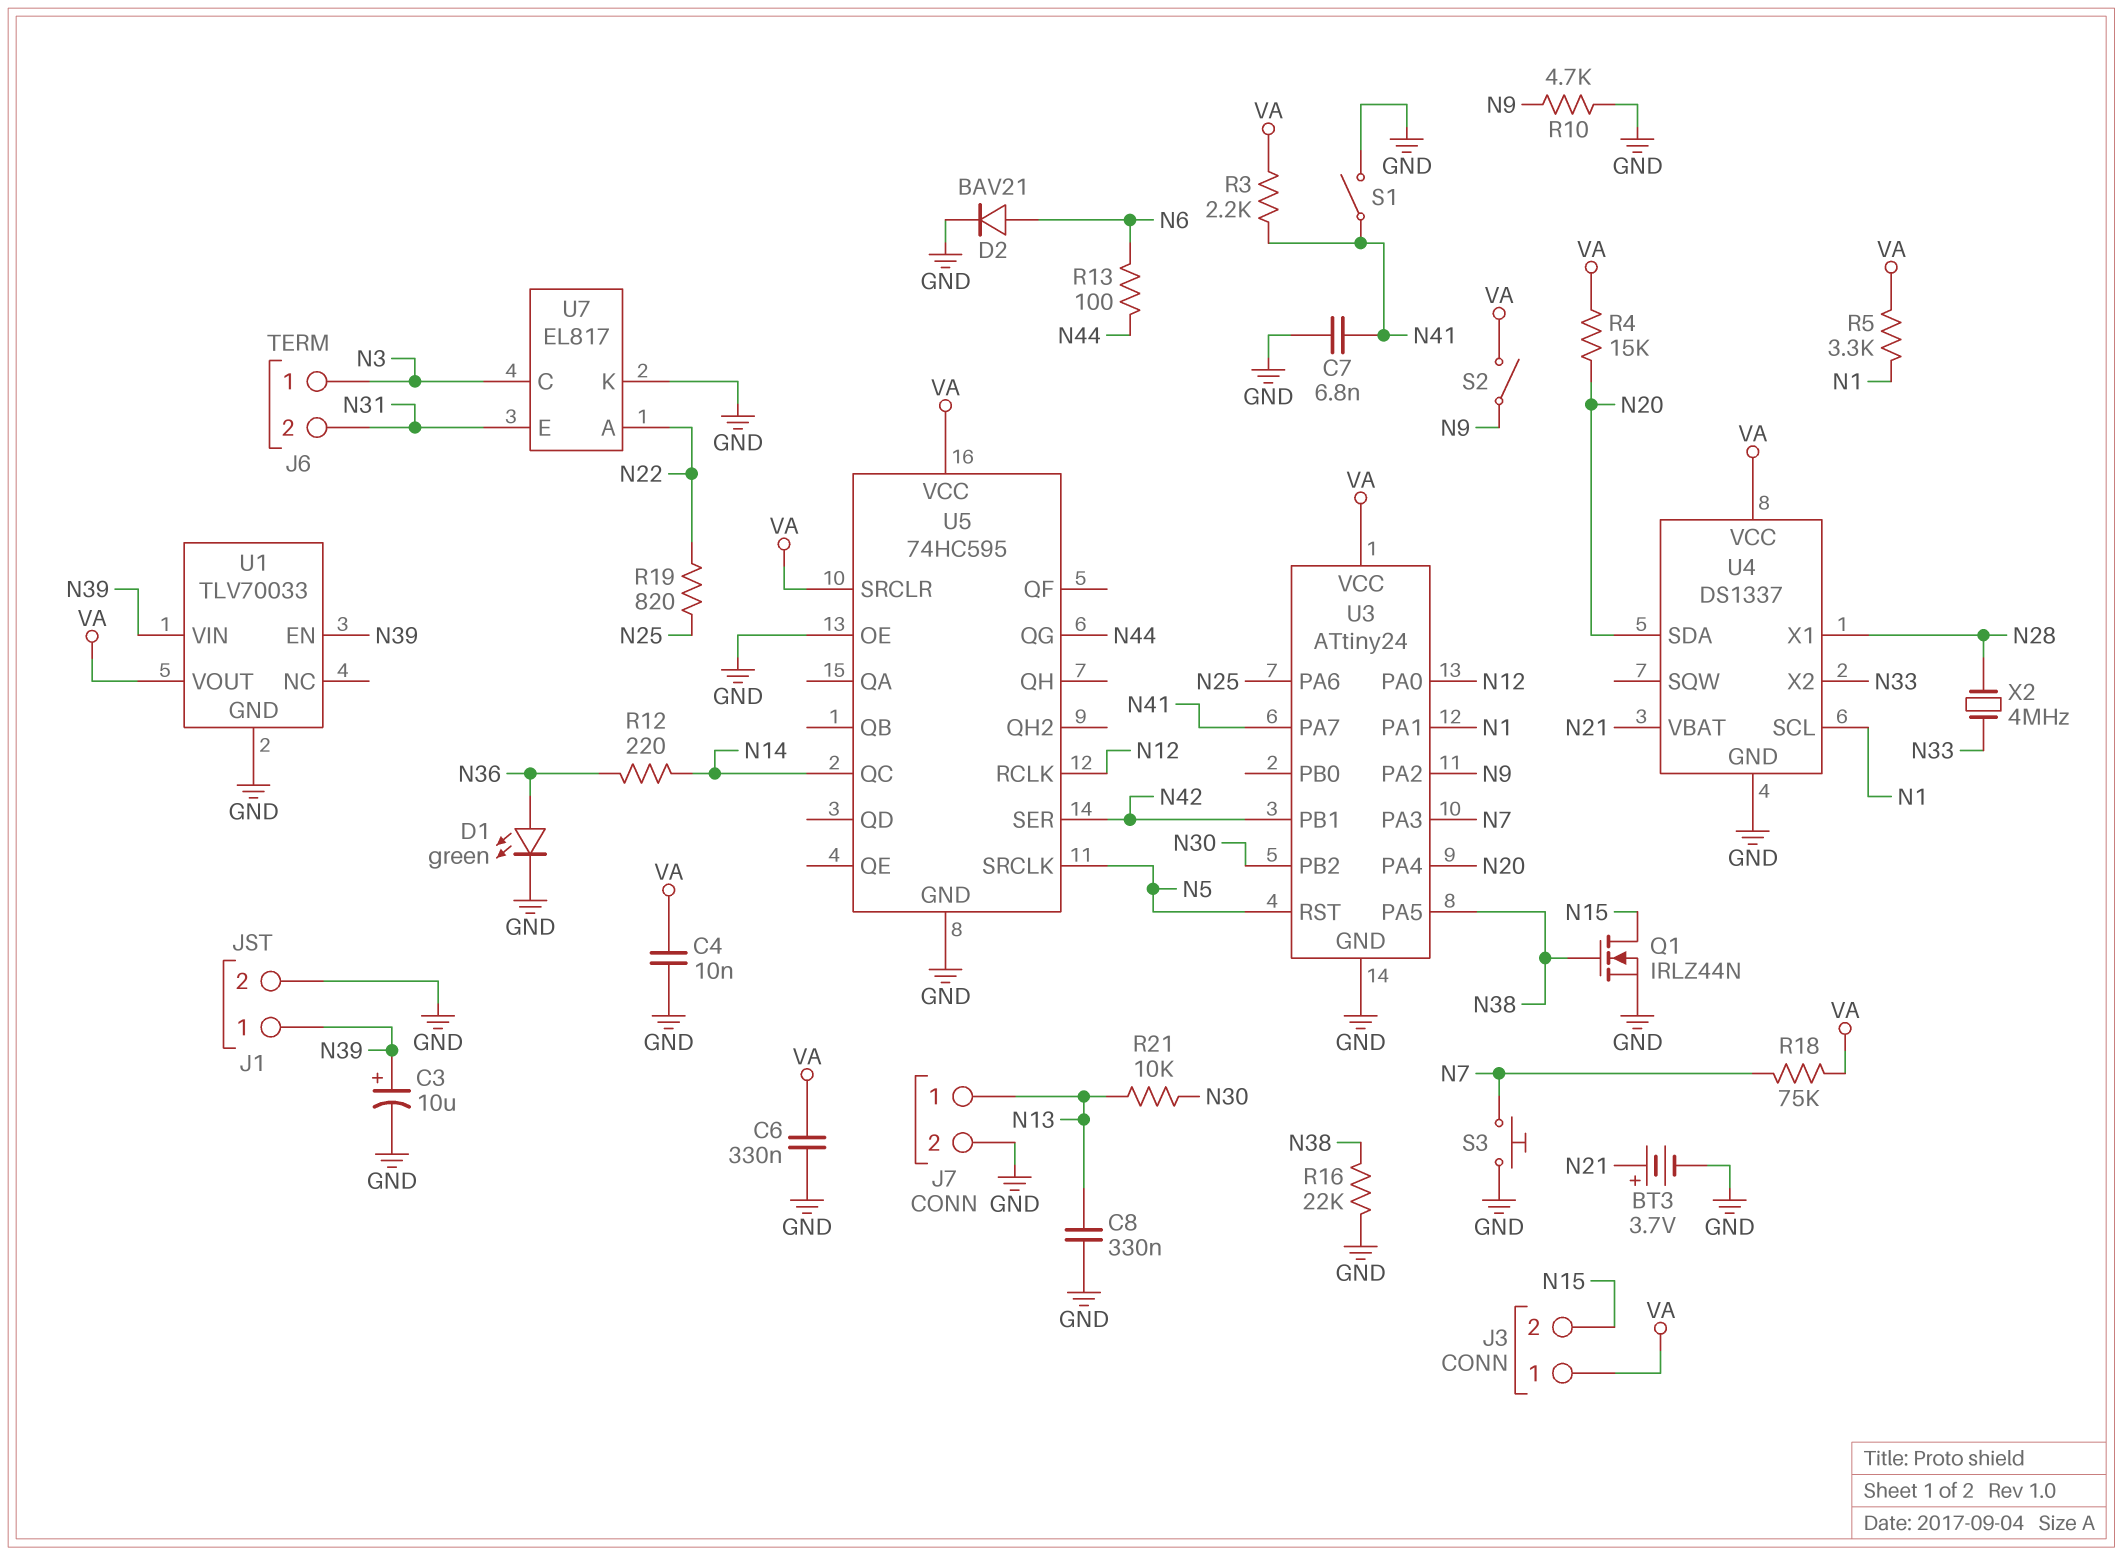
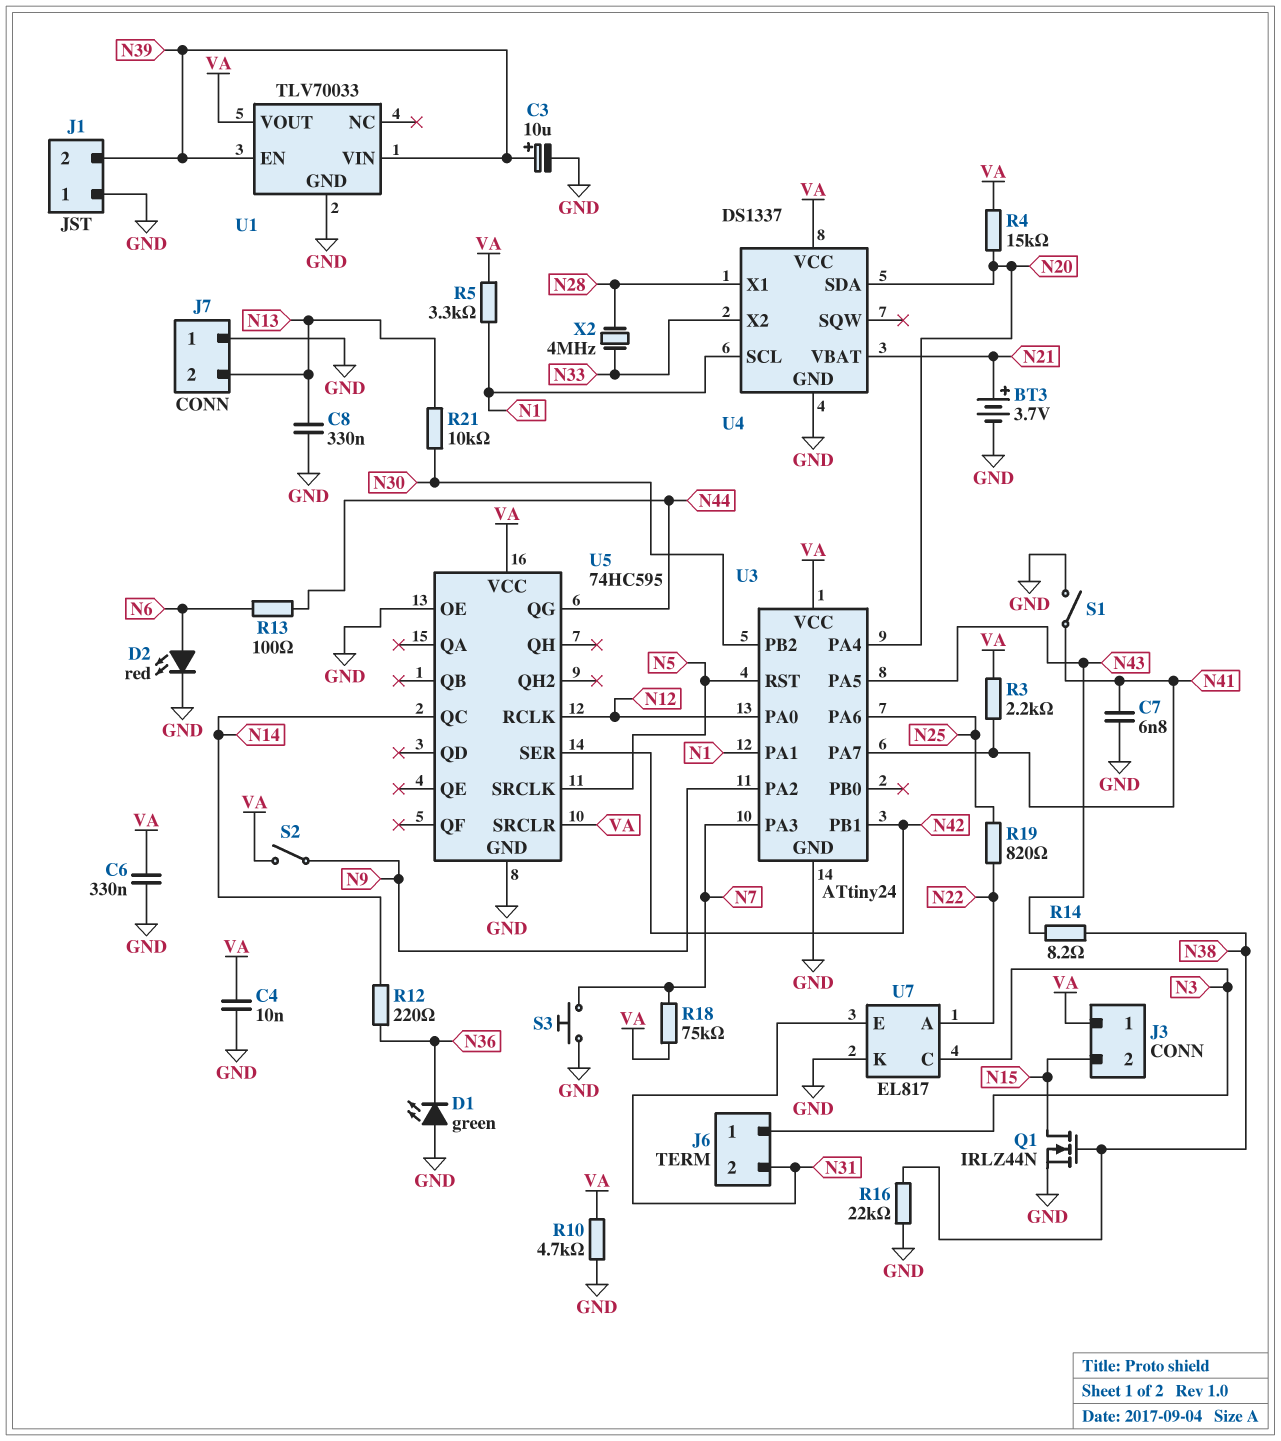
D1: LED green (A N36, K GND) -> LED green (A GND, K N36)
D2: diode BAV21 (A N6, K GND) -> LED red (A N6, K GND)
J1 pin 1: N39 -> GND
J1 pin 2: GND -> N39
J7 pin 1: N13 -> GND
J7 pin 2: GND -> N13
R10: 4.7k (GND, N9) -> 4.7k (GND, VA)
R14: none -> 8.2 (N38, N43)
U3 pin PA5: N38 -> N43

